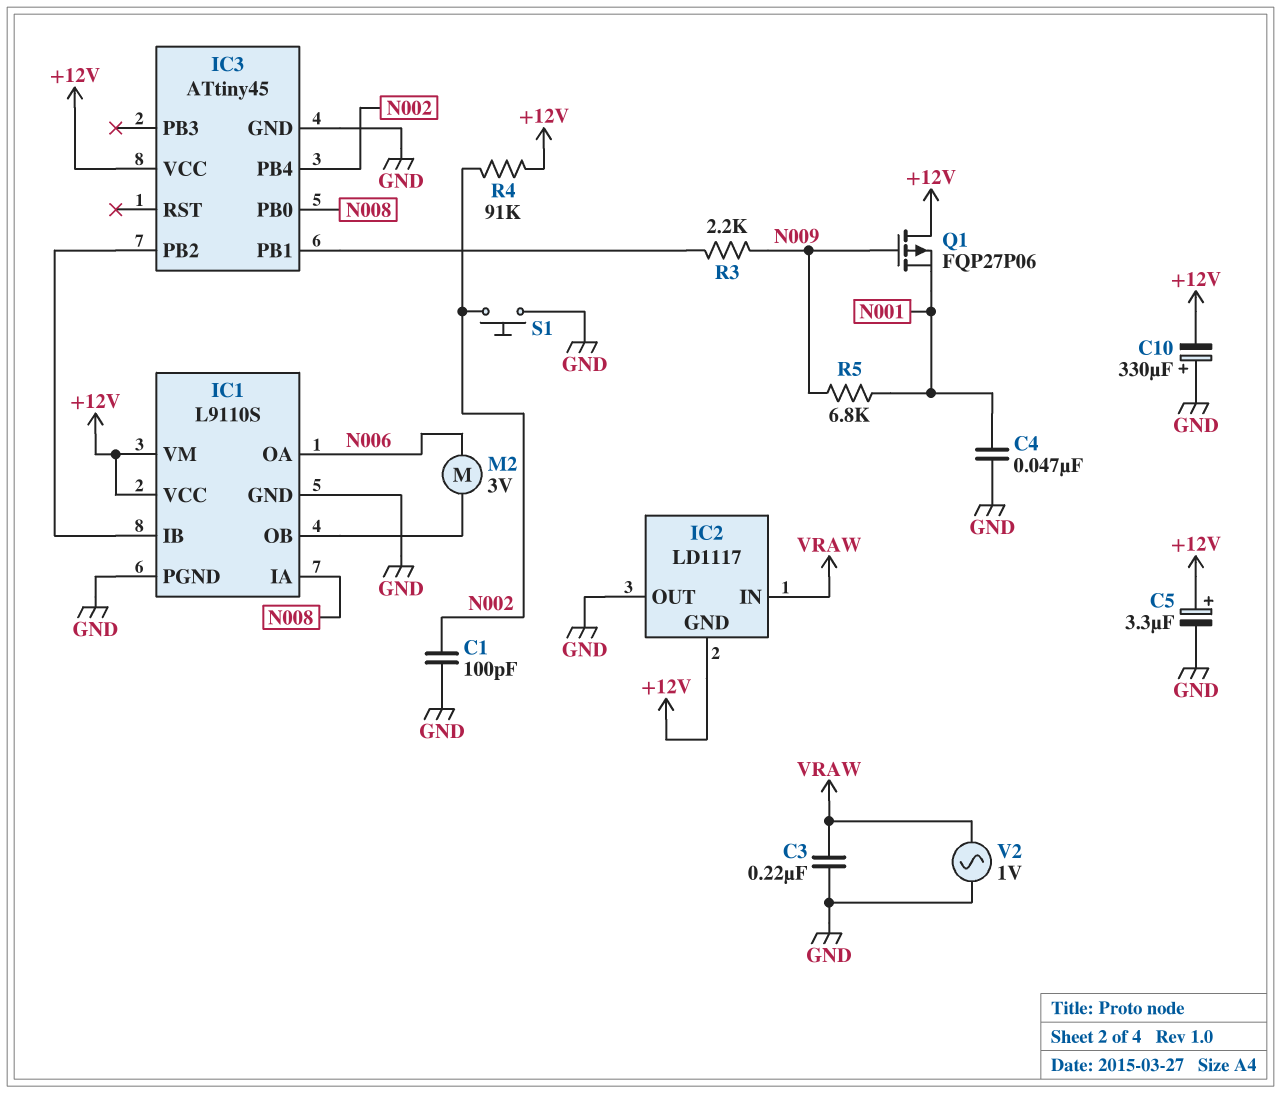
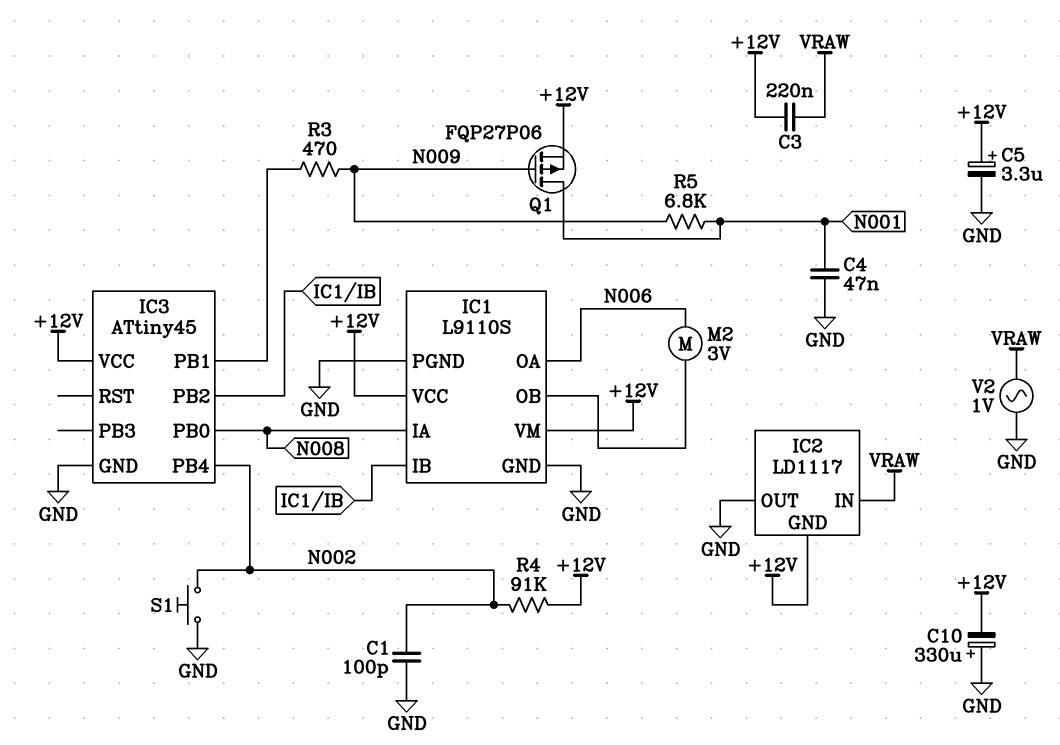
C3: 220nF (GND, VRAW) -> 220nF (+12V, VRAW)
Q1: PMOS FQP27P06 (G N009, D +12V, S N001) -> PMOS FQP27P06 (G N009, D N001, S +12V)
R3: 2.2k (IC3/PB1, N009) -> 470 (IC3/PB1, N009)

